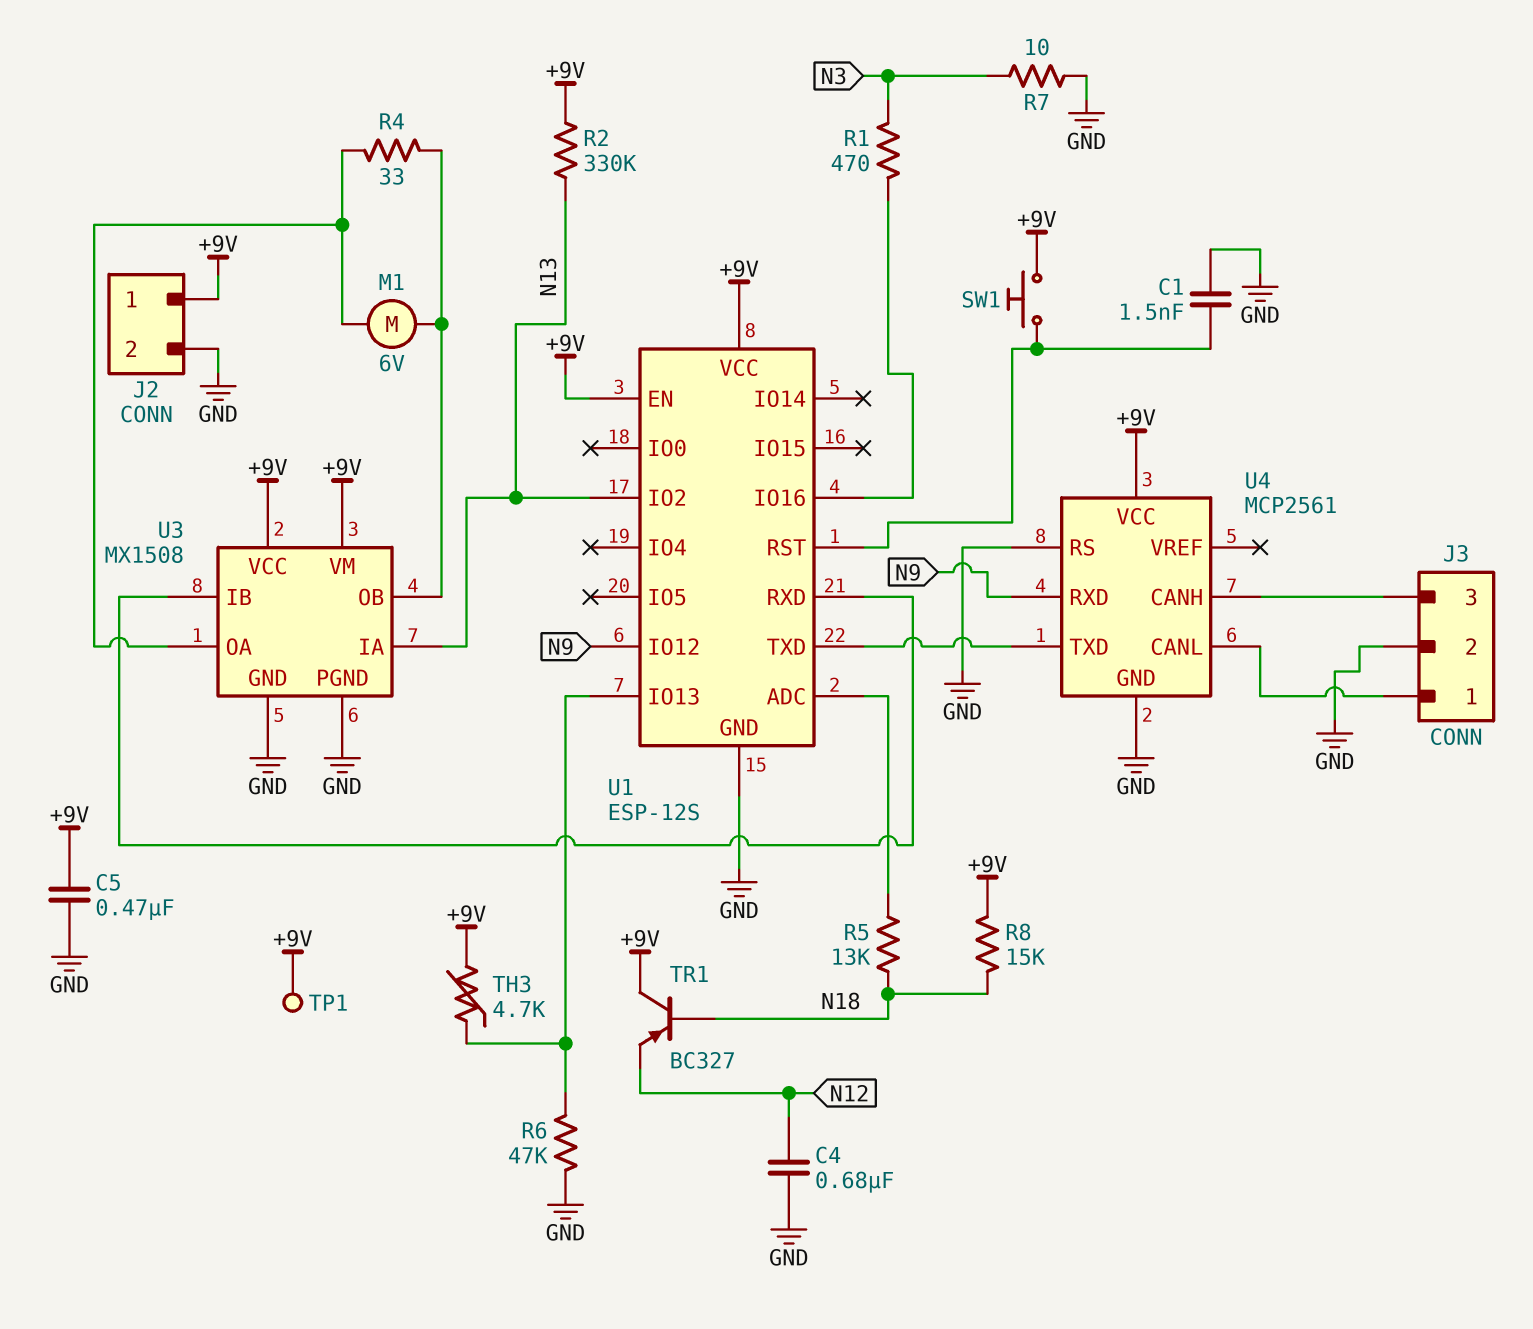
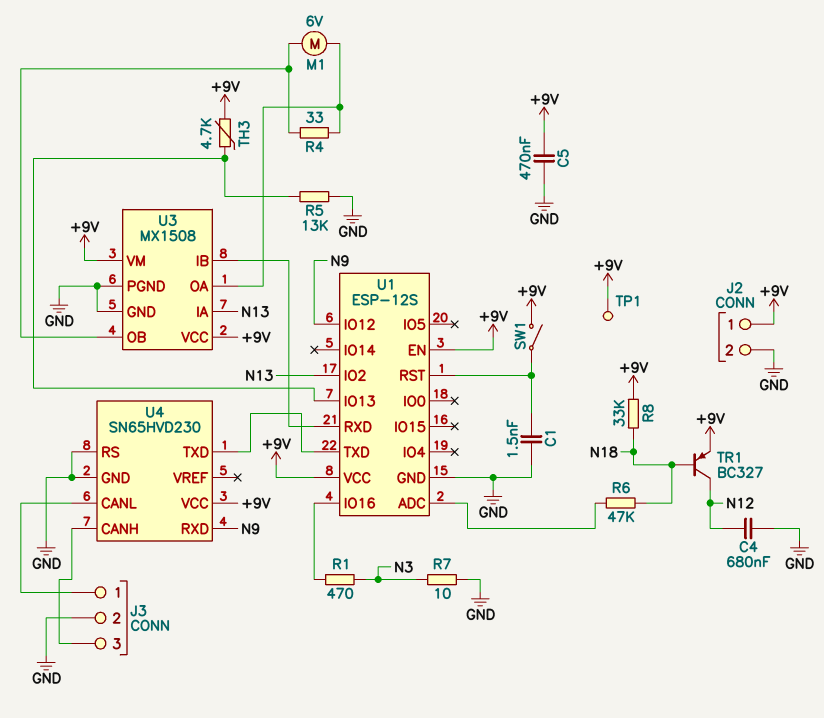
R2: 330k (+9V, N13) -> none
R5: 13k (N18, U1/ADC) -> 13k (GND, U1/IO13)
R6: 47k (GND, U1/IO13) -> 47k (N18, U1/ADC)
R8: 15k (+9V, N18) -> 33k (+9V, N18)
SW1: button (+9V, U1/RST) -> switch (+9V, U1/RST)
TR1: PNP BC327 (B N18, C +9V, E N12) -> PNP BC327 (B N18, C N12, E +9V)
U4: MCP2561 -> SN65HVD230

